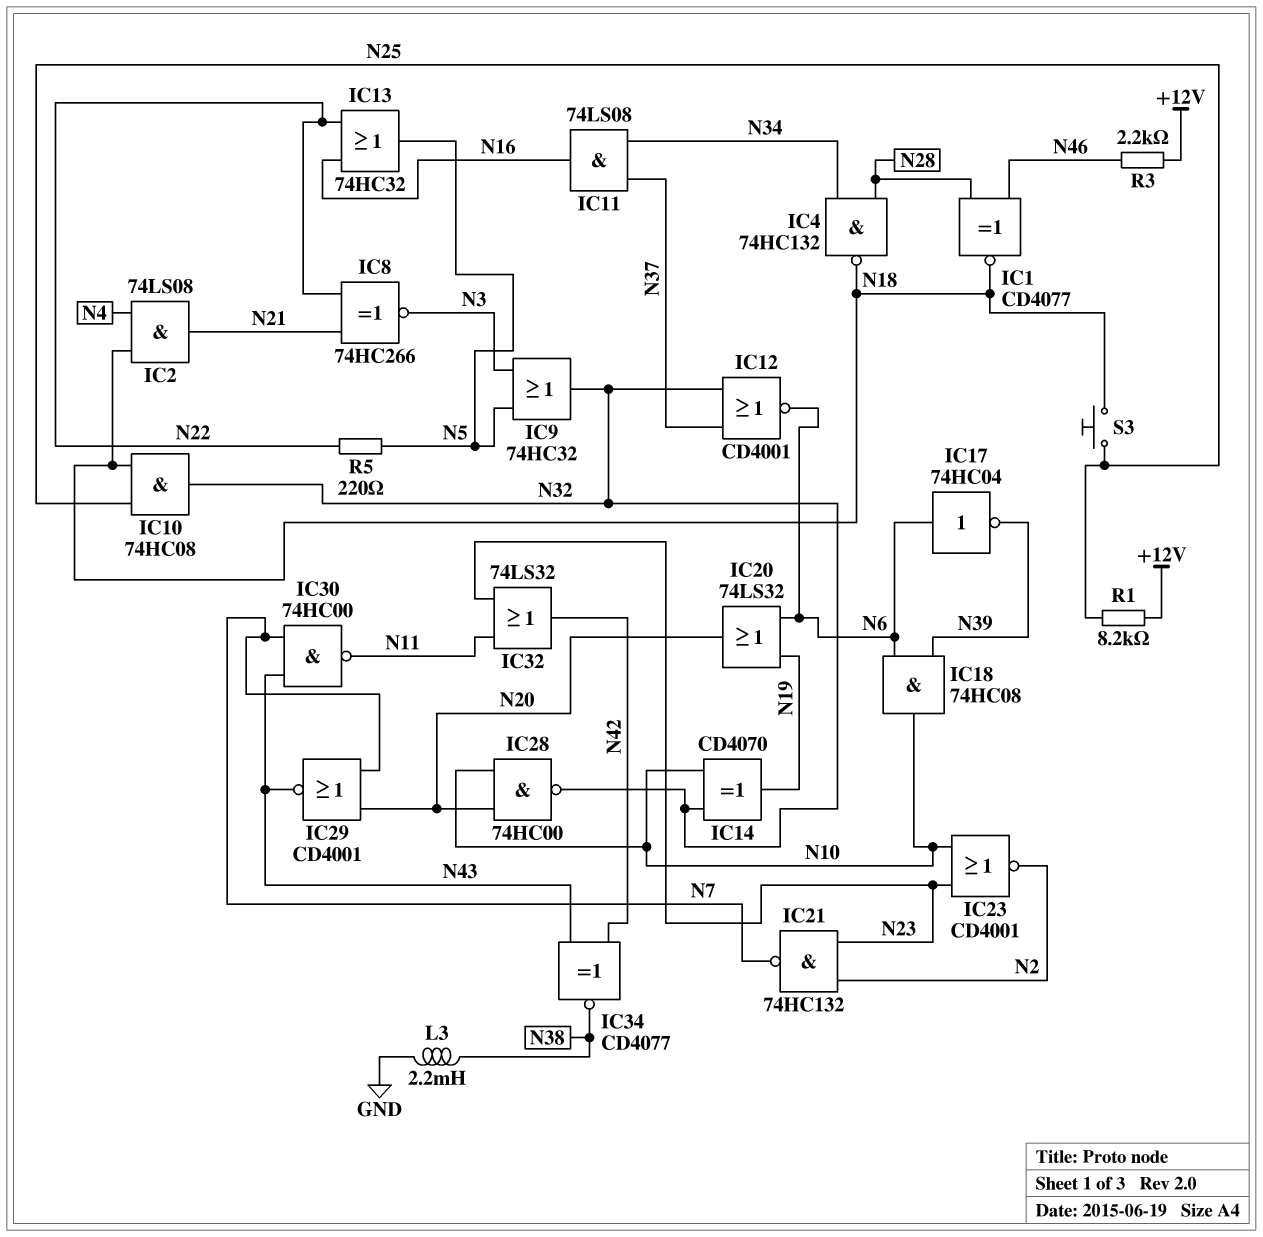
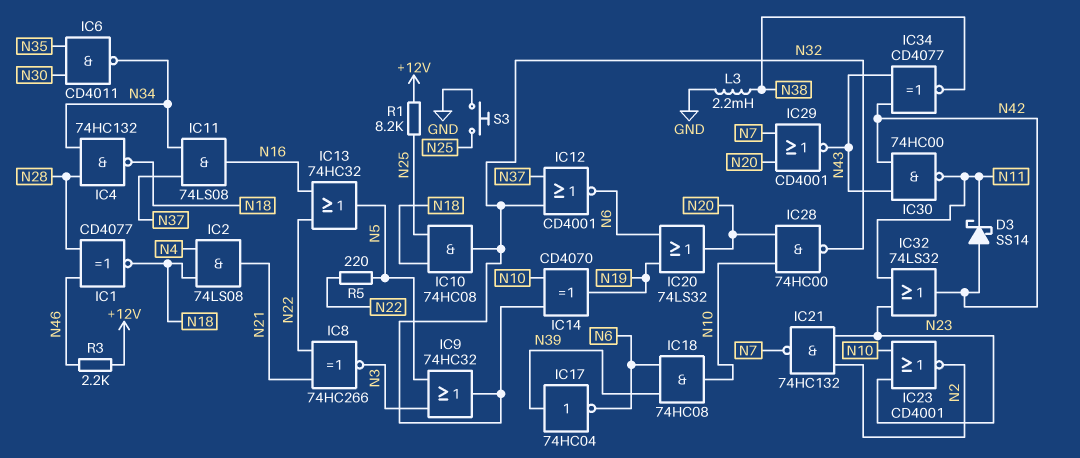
D3: none -> schottky SS14 (A N42, K N11)
IC6: none -> NAND CD4011 (in N30, in N35, out N34)
IC17: NOT 74HC04 (in N6, out N39) -> NOT 74HC04 (in N39, out N6)
IC30: NAND 74HC00 (in N7, in N43, out N11) -> NAND 74HC00 (in N42, in N43, out N11)
S3: button (N18, N25) -> button (GND, N25)

